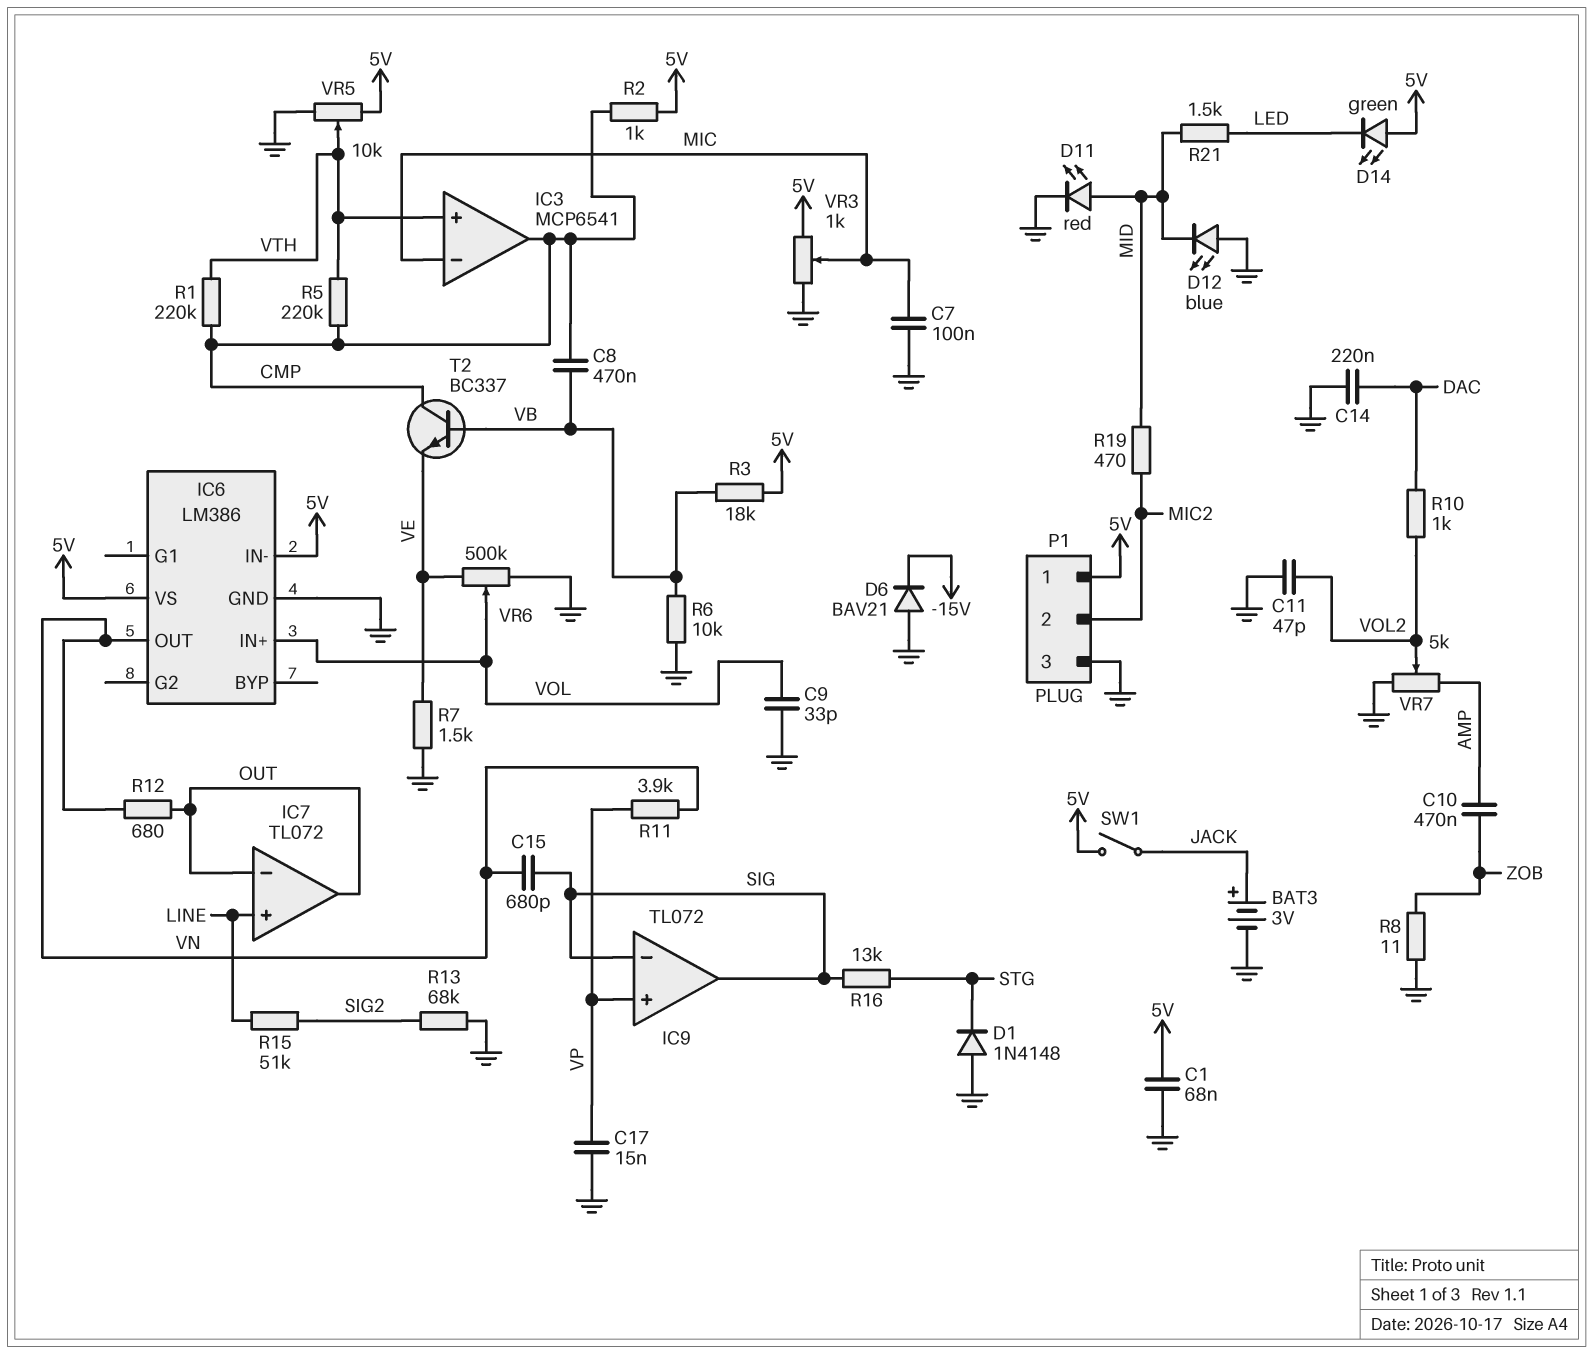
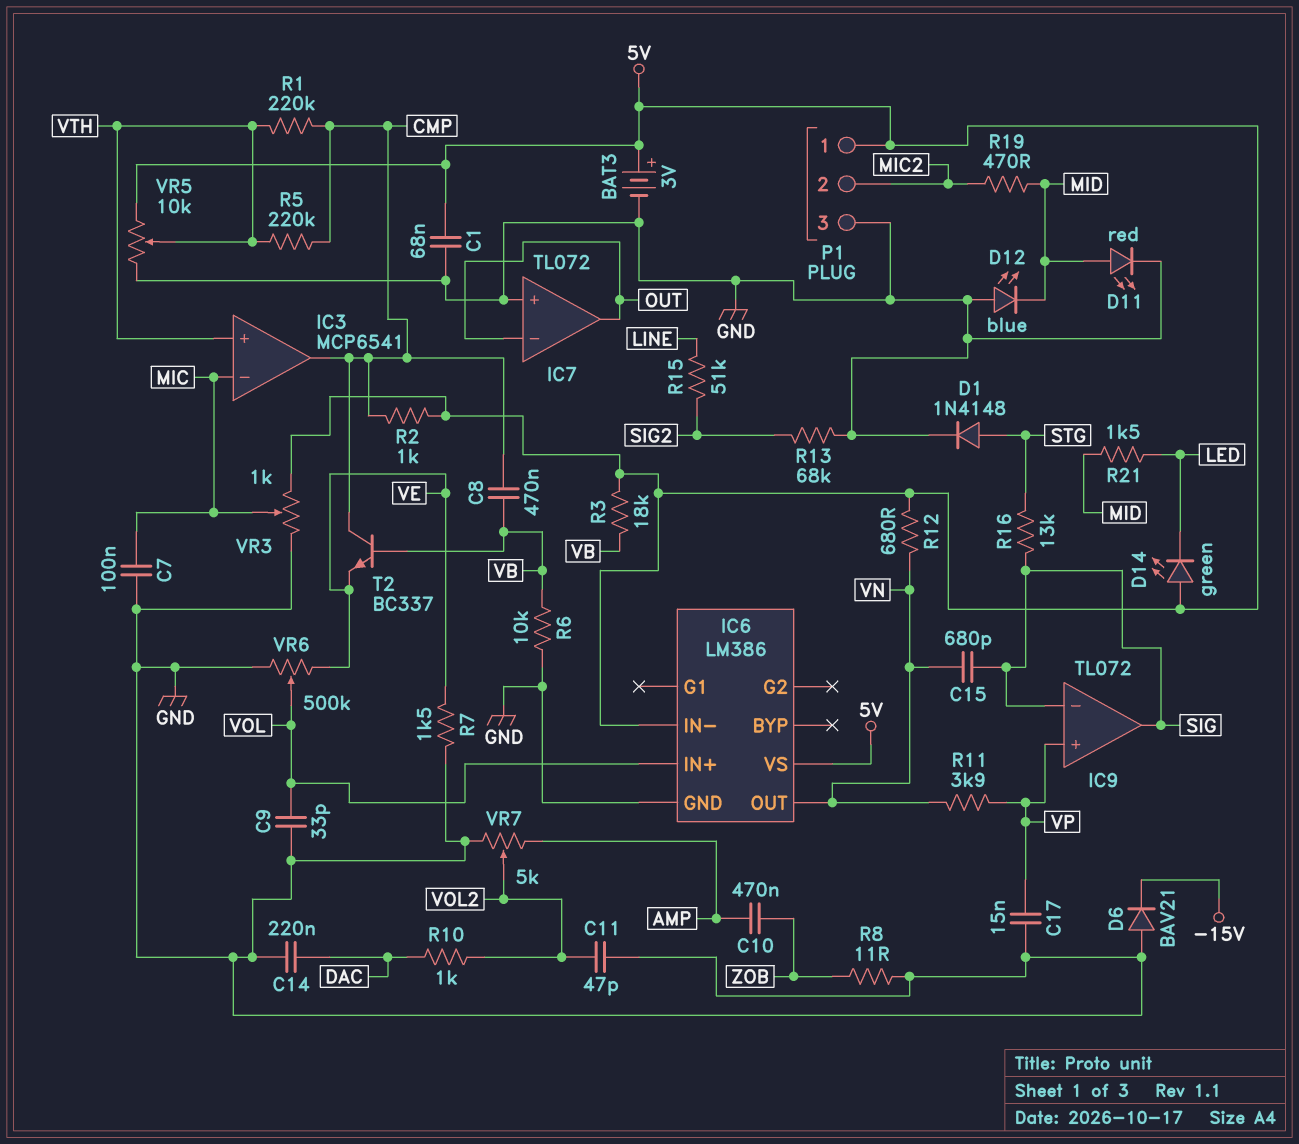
BAT3: 3V (plus JACK, minus GND) -> 3V (plus 5V, minus GND)
D1: diode 1N4148 (A GND, K STG) -> diode 1N4148 (A STG, K GND)
IC7 pin in+: LINE -> GND
R12: 680 (OUT, VN) -> 680 (5V, VN)
SW1: switch (5V, JACK) -> none

